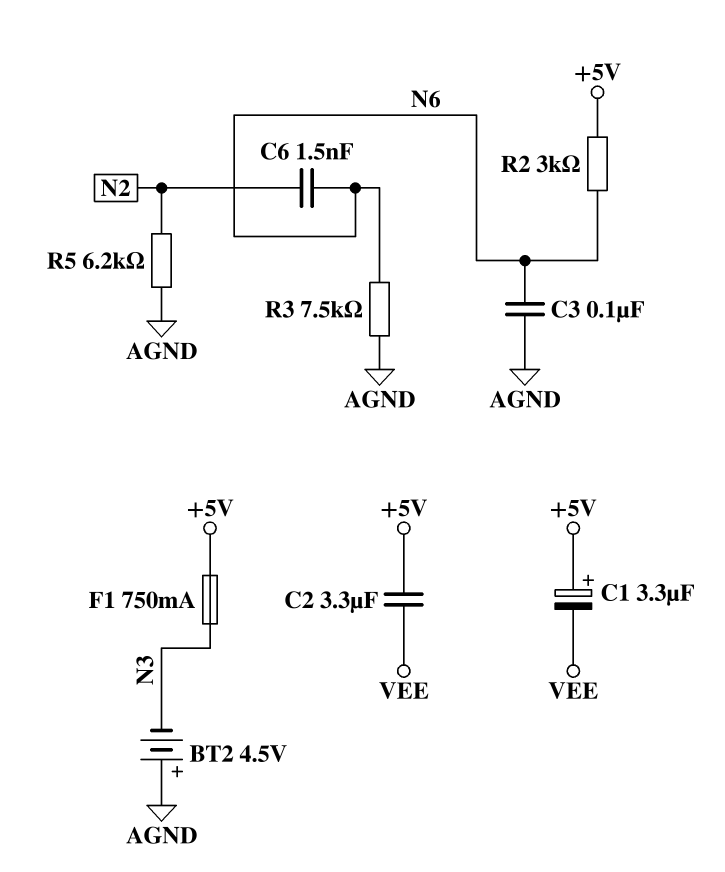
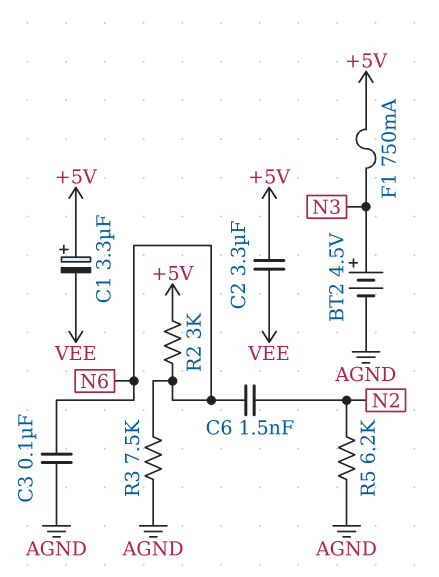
BT2: 4.5V (plus AGND, minus N3) -> 4.5V (plus N3, minus AGND)

